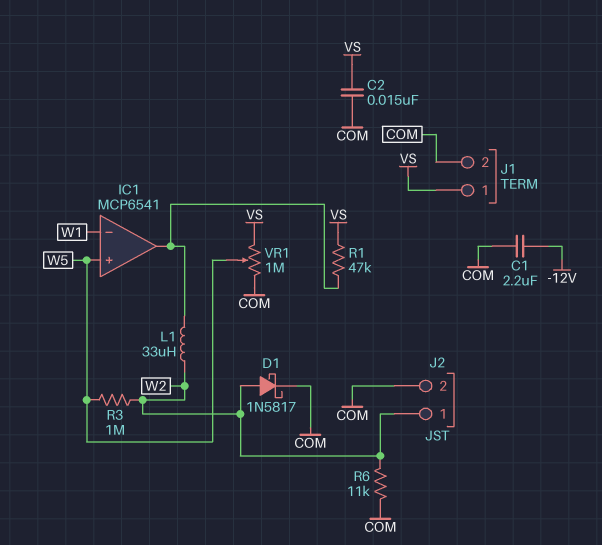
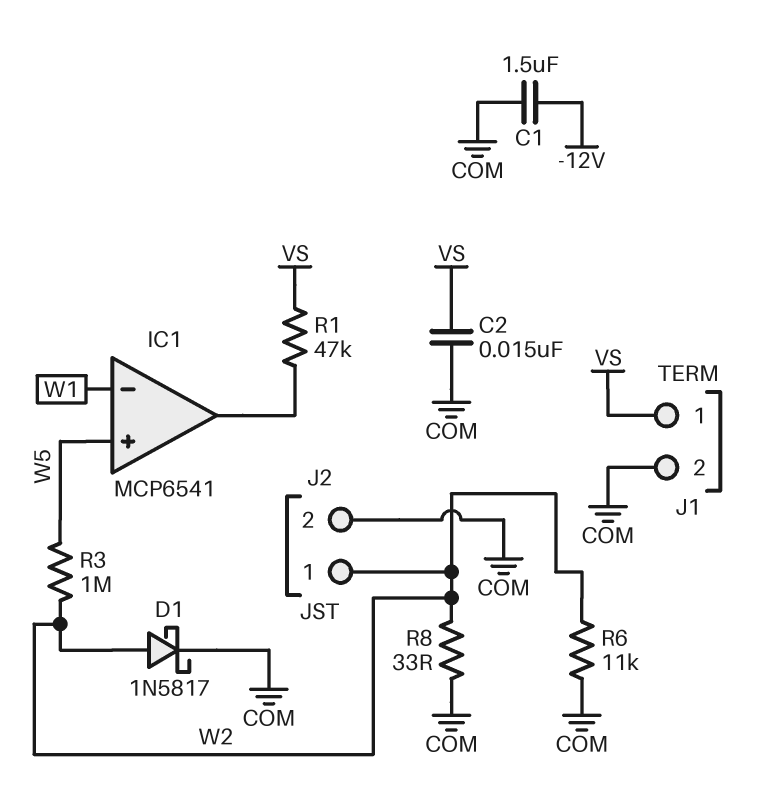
C1: 2.2uF (-12V, COM) -> 1.5uF (-12V, COM)
L1: 33uH (IC1/out, W2) -> none
R8: none -> 33 (COM, W2)
VR1: 1M (COM, VS, wiper W5) -> none

